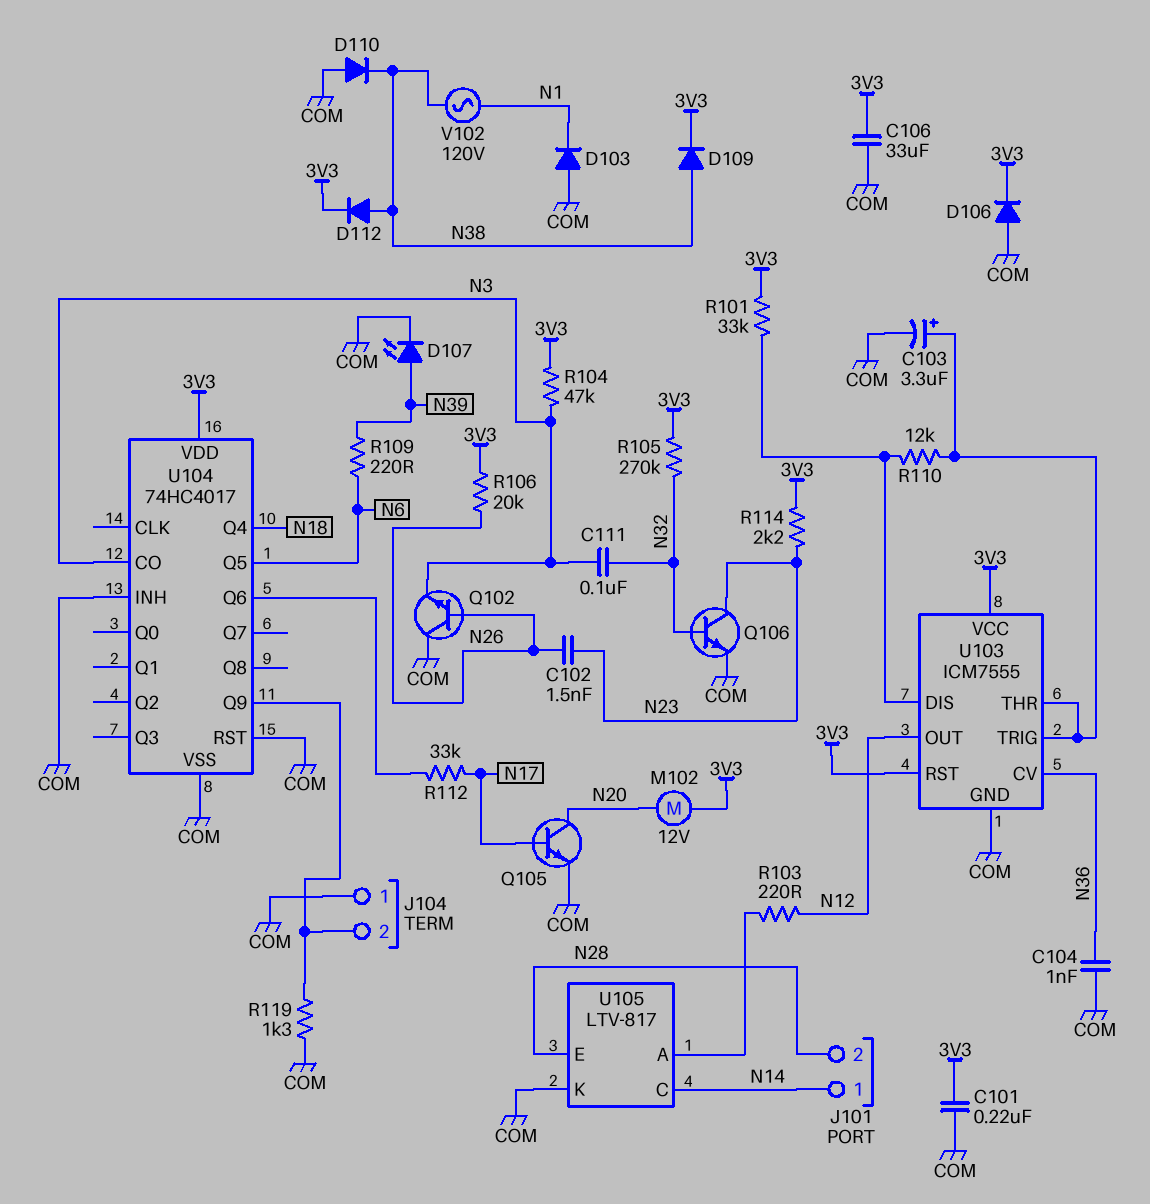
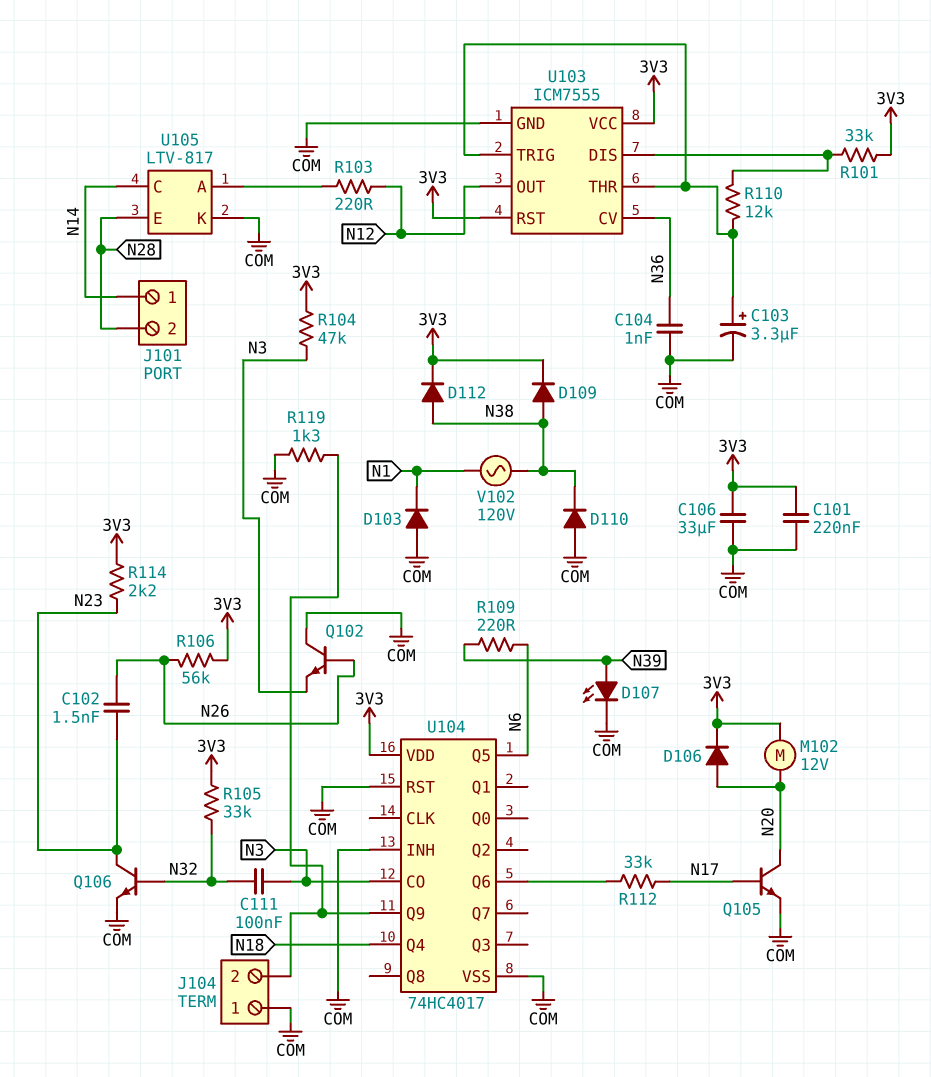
D106: diode (A COM, K 3V3) -> diode (A N20, K 3V3)
R105: 270k (3V3, N32) -> 33k (3V3, N32)
R106: 20k (3V3, N26) -> 56k (3V3, N26)

